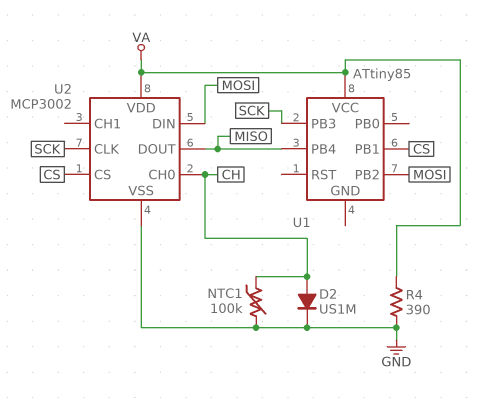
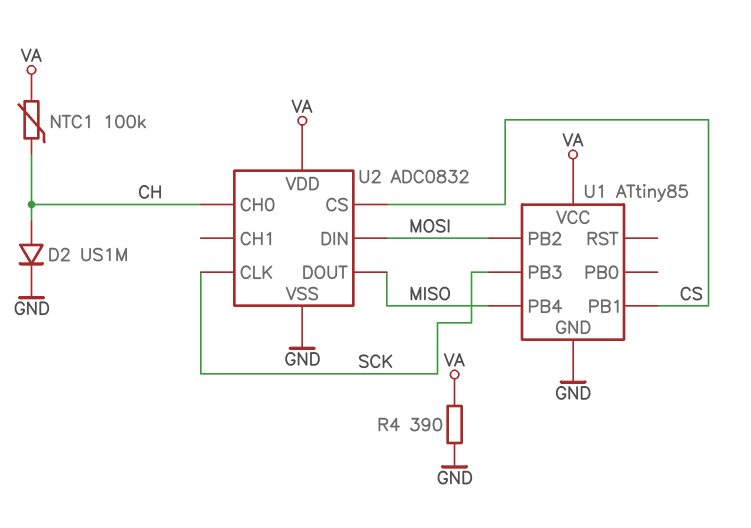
NTC1: 100k (CH, GND) -> 100k (CH, VA)
U1 pin GND: none -> GND
U2: MCP3002 -> ADC0832

